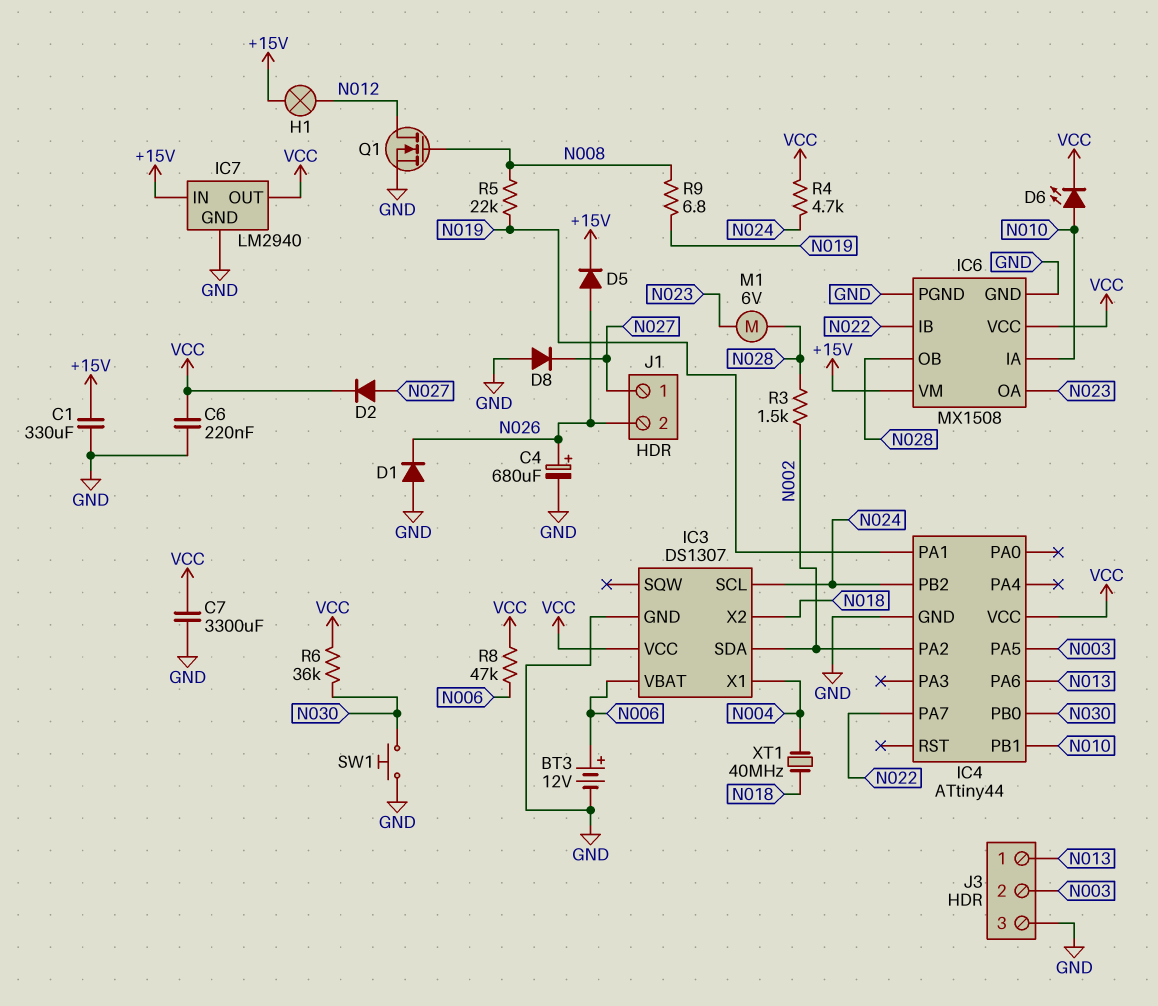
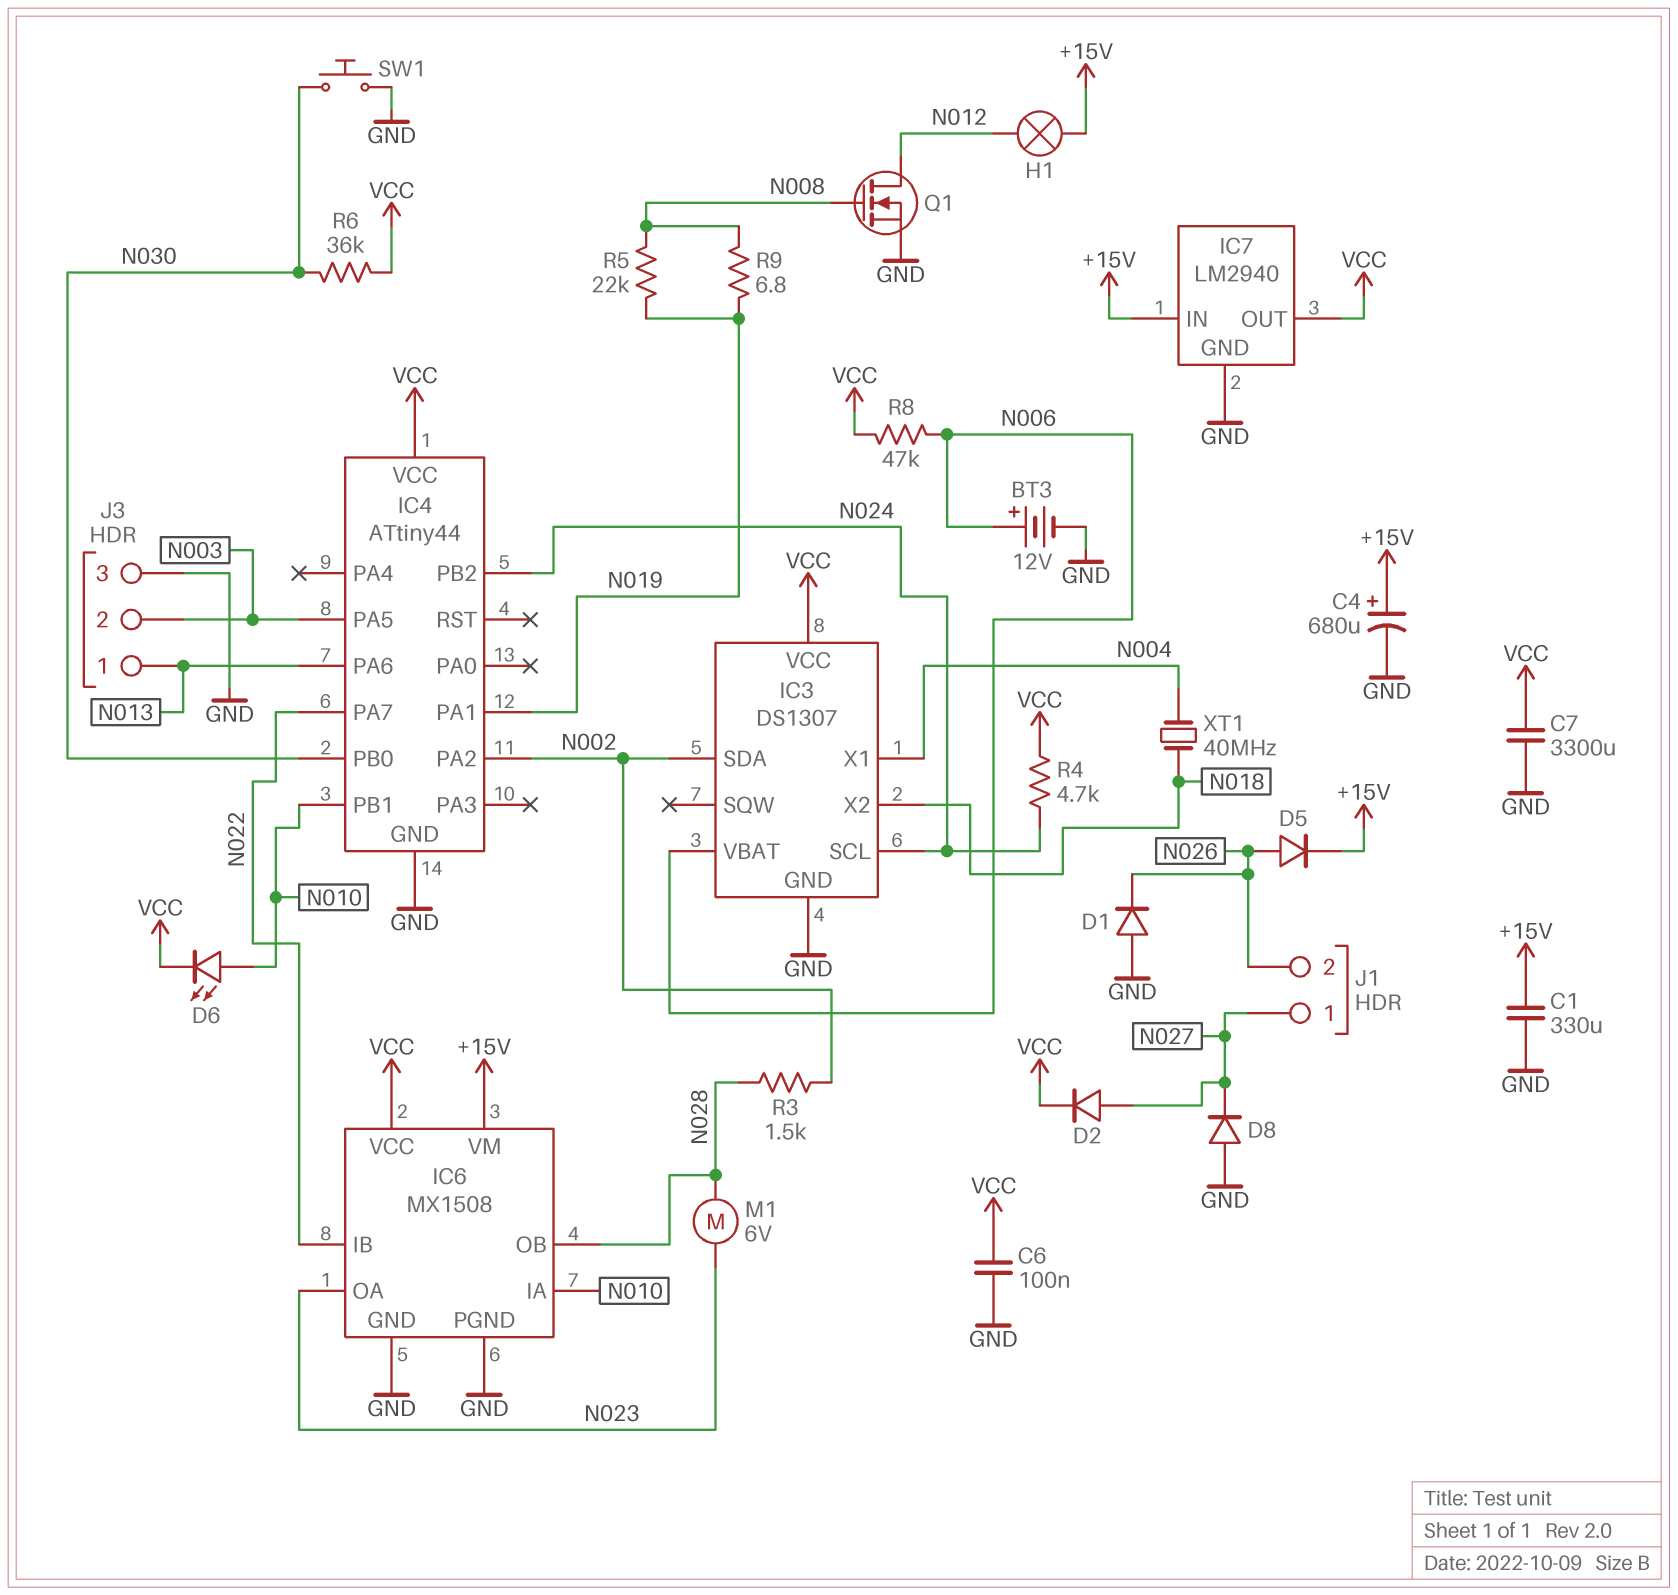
C4: 680uF (plus N026, minus GND) -> 680uF (plus +15V, minus GND)
C6: 220nF (GND, VCC) -> 100nF (GND, VCC)

